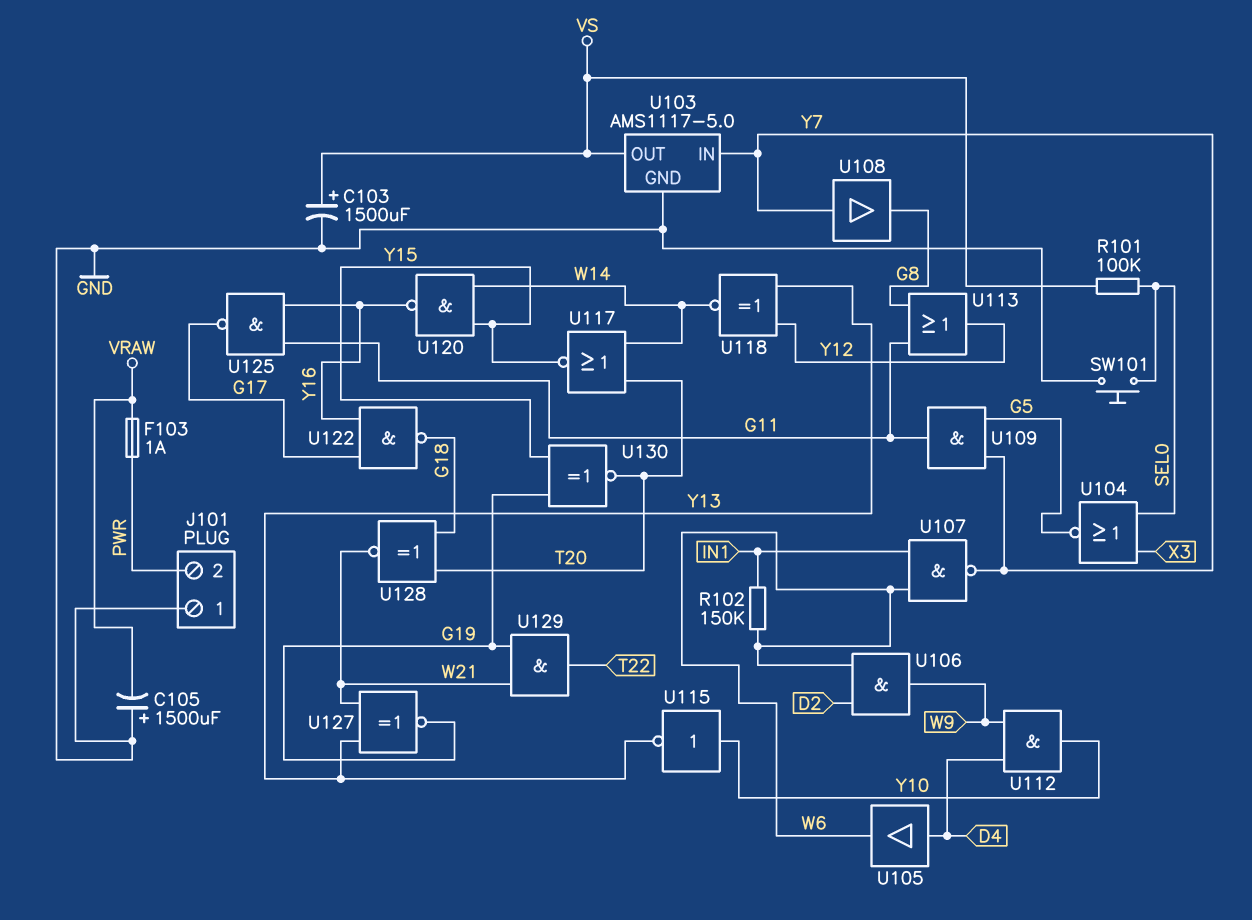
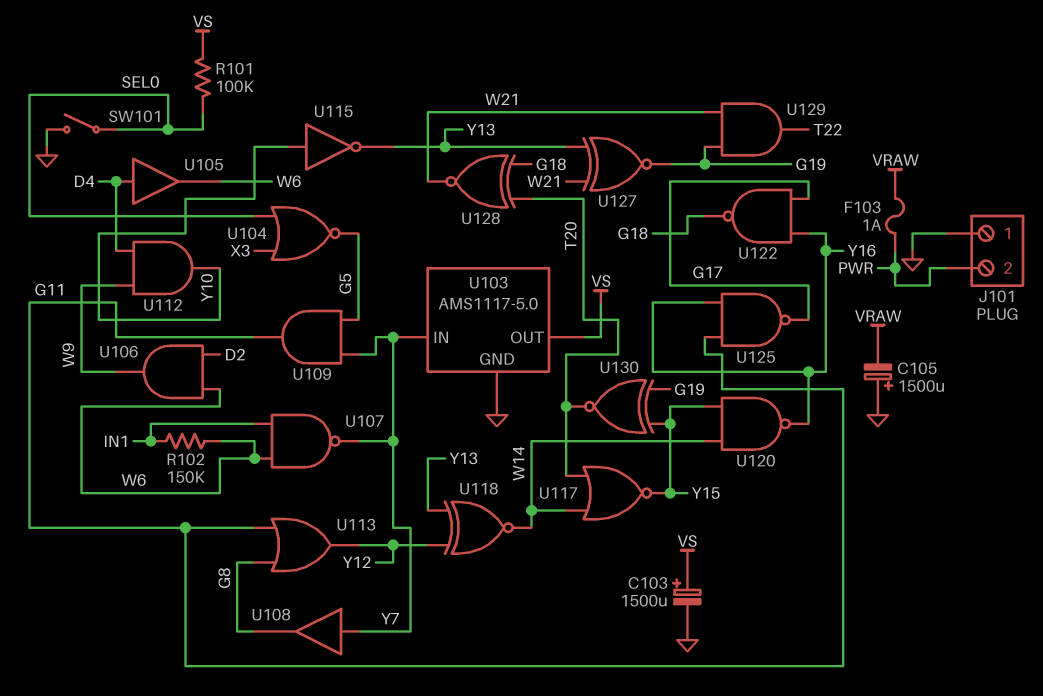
SW101: button (GND, SEL0) -> switch (GND, SEL0)

